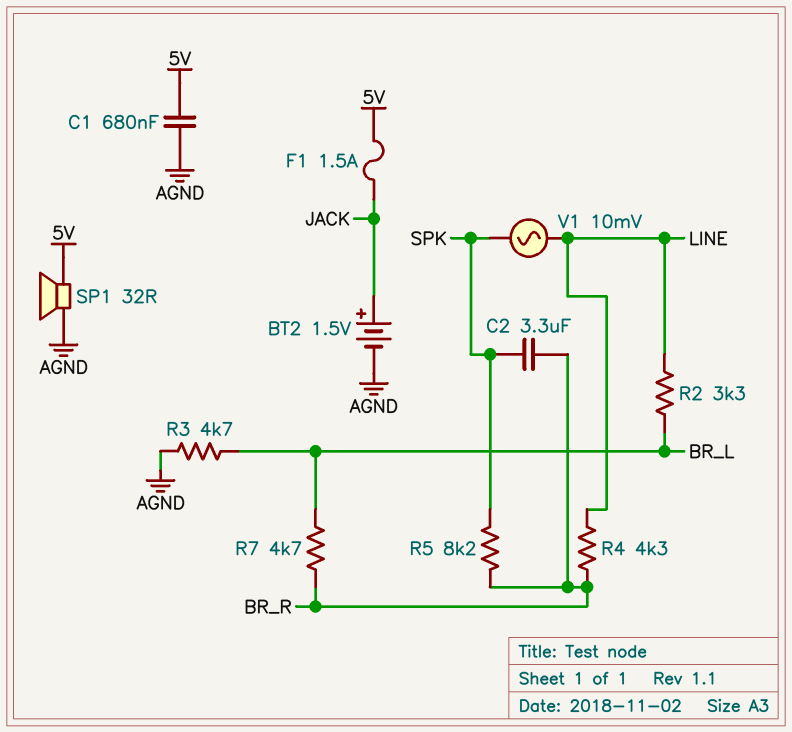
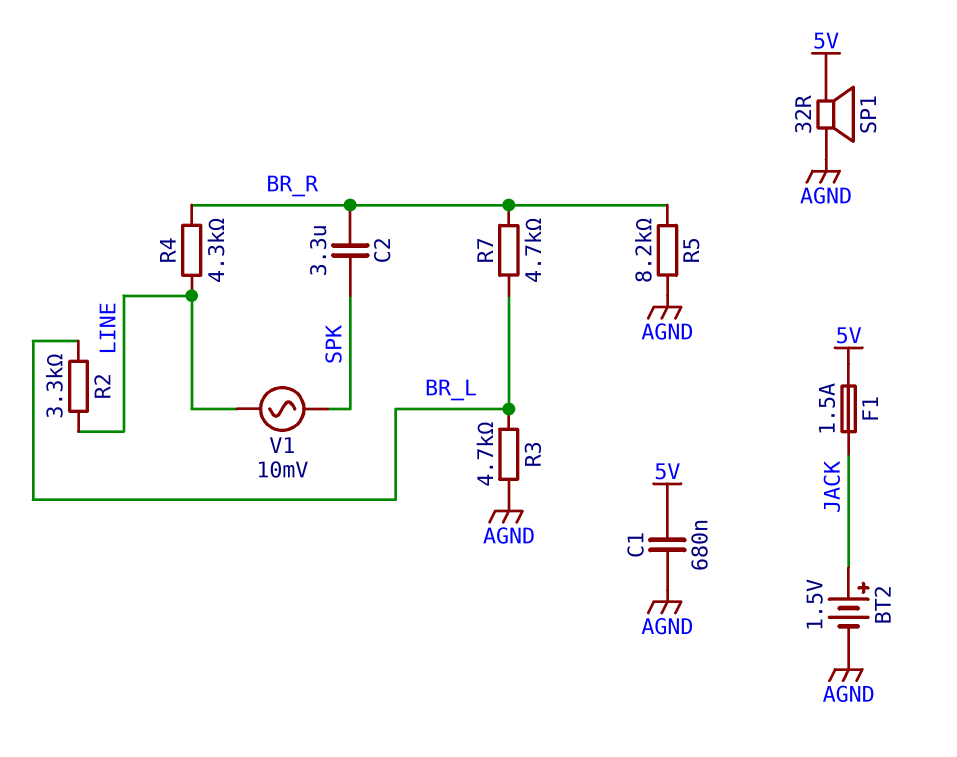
R5: 8.2k (BR_R, SPK) -> 8.2k (AGND, BR_R)

